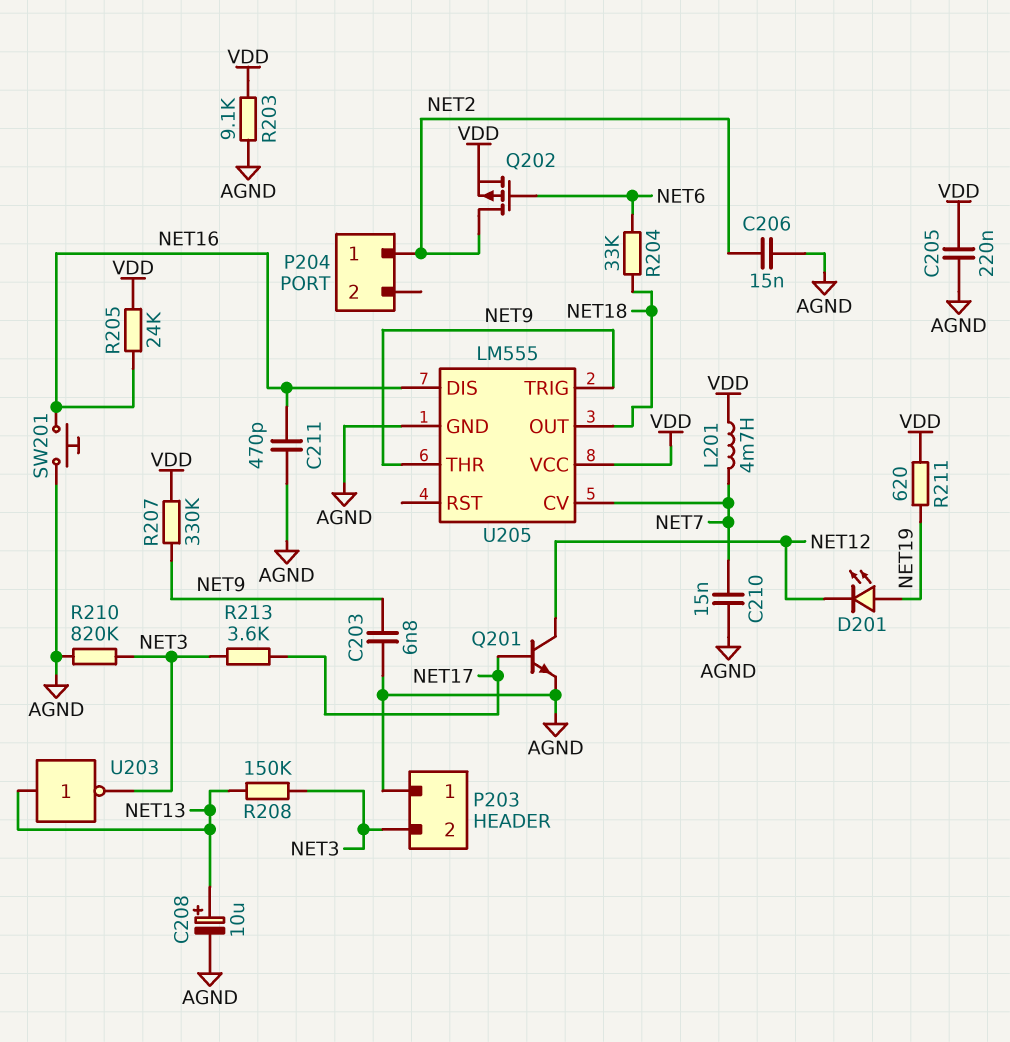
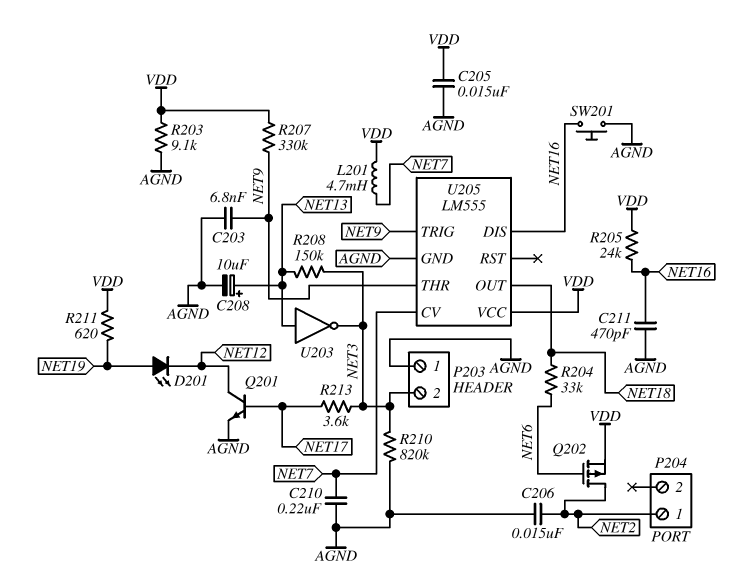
C205: 220nF (AGND, VDD) -> 15nF (AGND, VDD)
C210: 15nF (AGND, NET7) -> 220nF (AGND, NET7)

